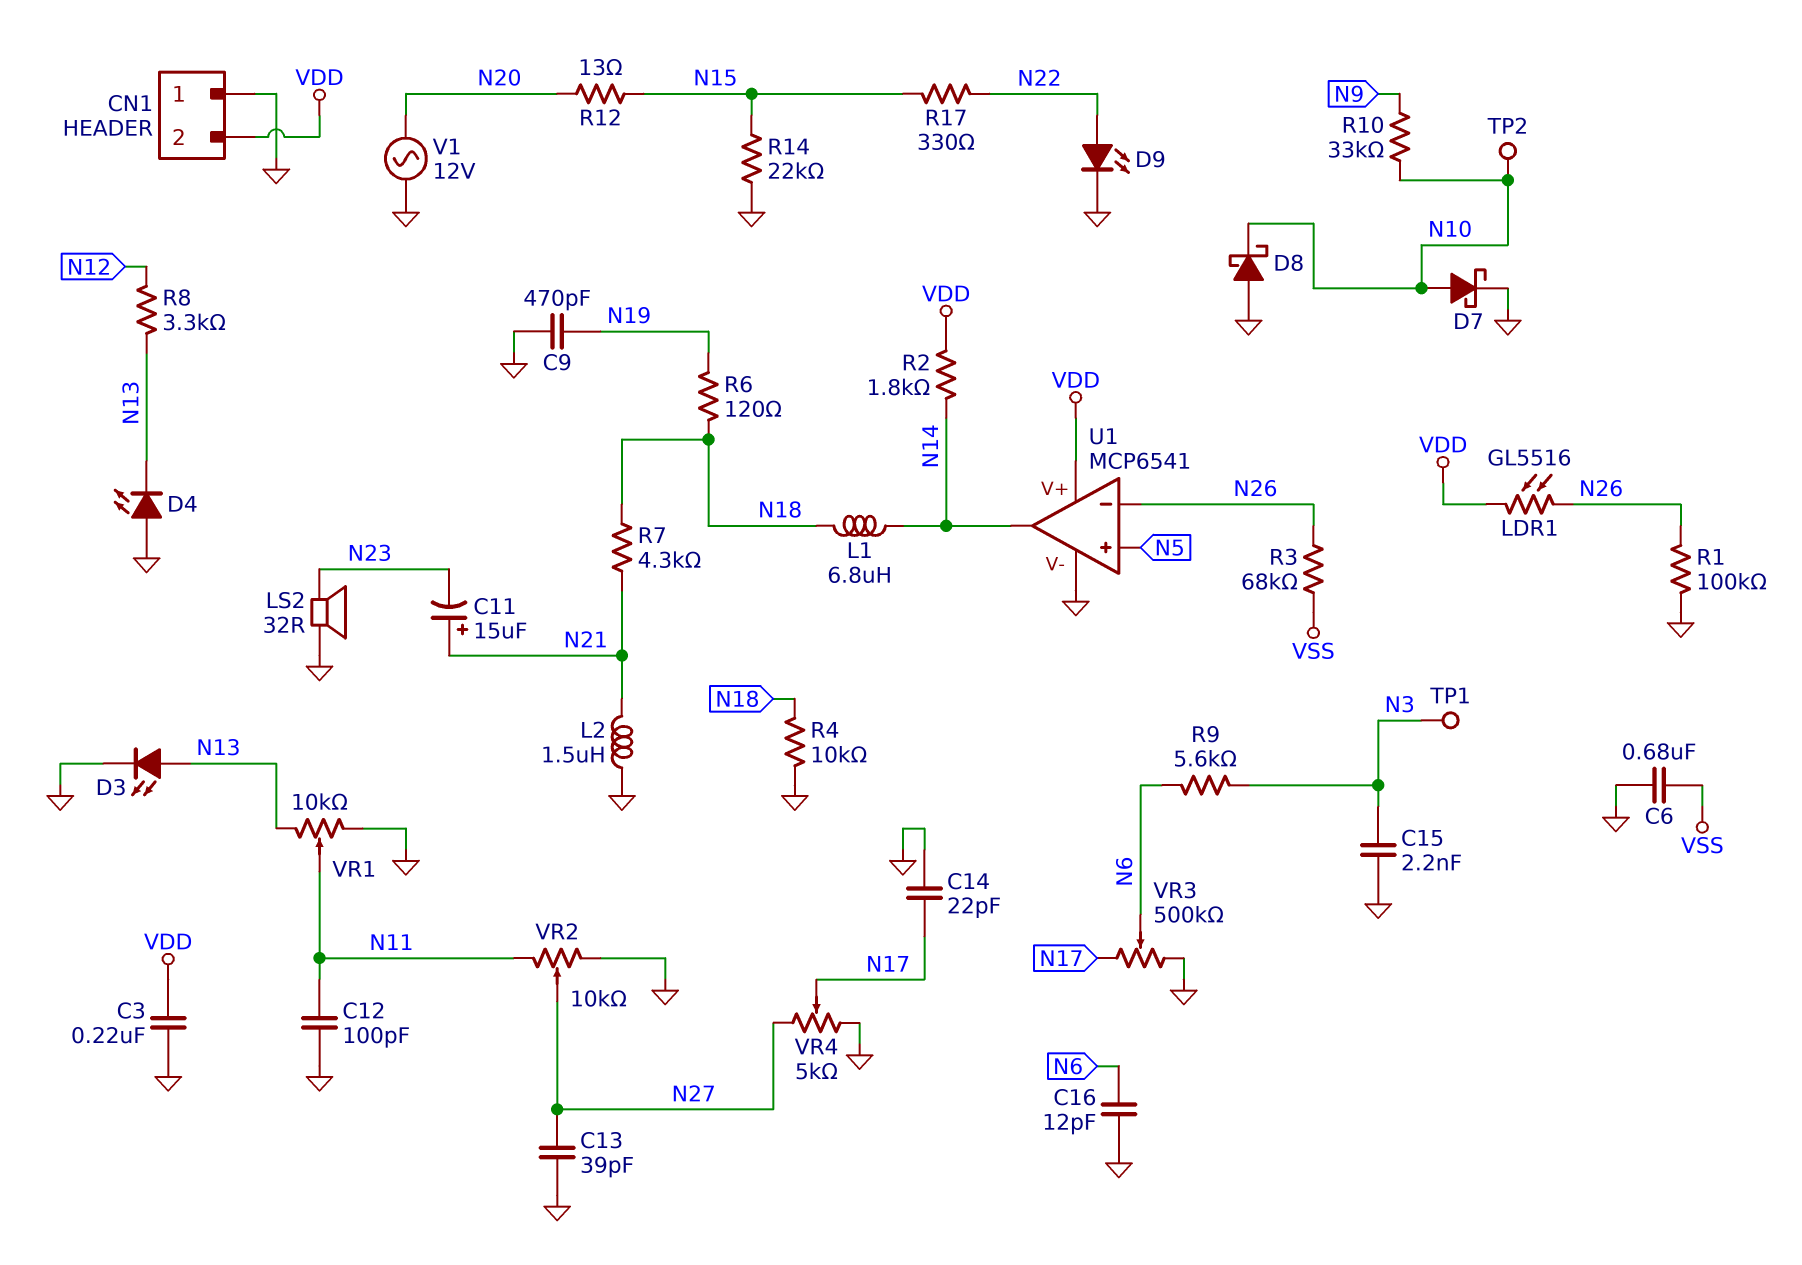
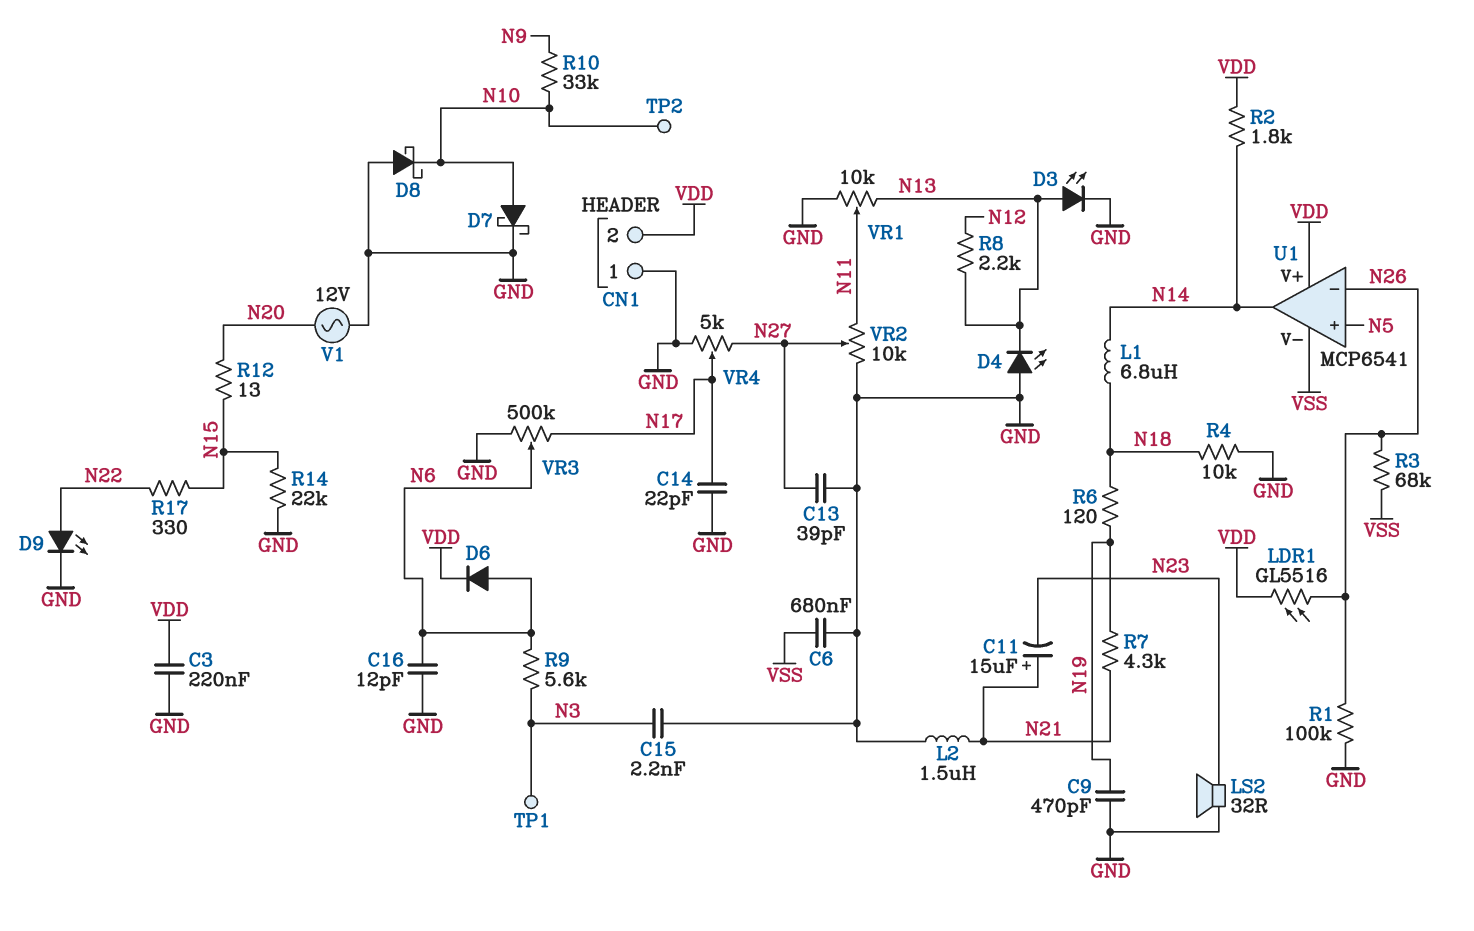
C12: 100pF (GND, N11) -> none
D6: none -> diode (A N6, K VDD)
R7: 4.3k (N18, N21) -> 4.3k (N19, N21)
R8: 3.3k (N12, N13) -> 2.2k (N12, N13)
U1 pin V-: GND -> VSS

